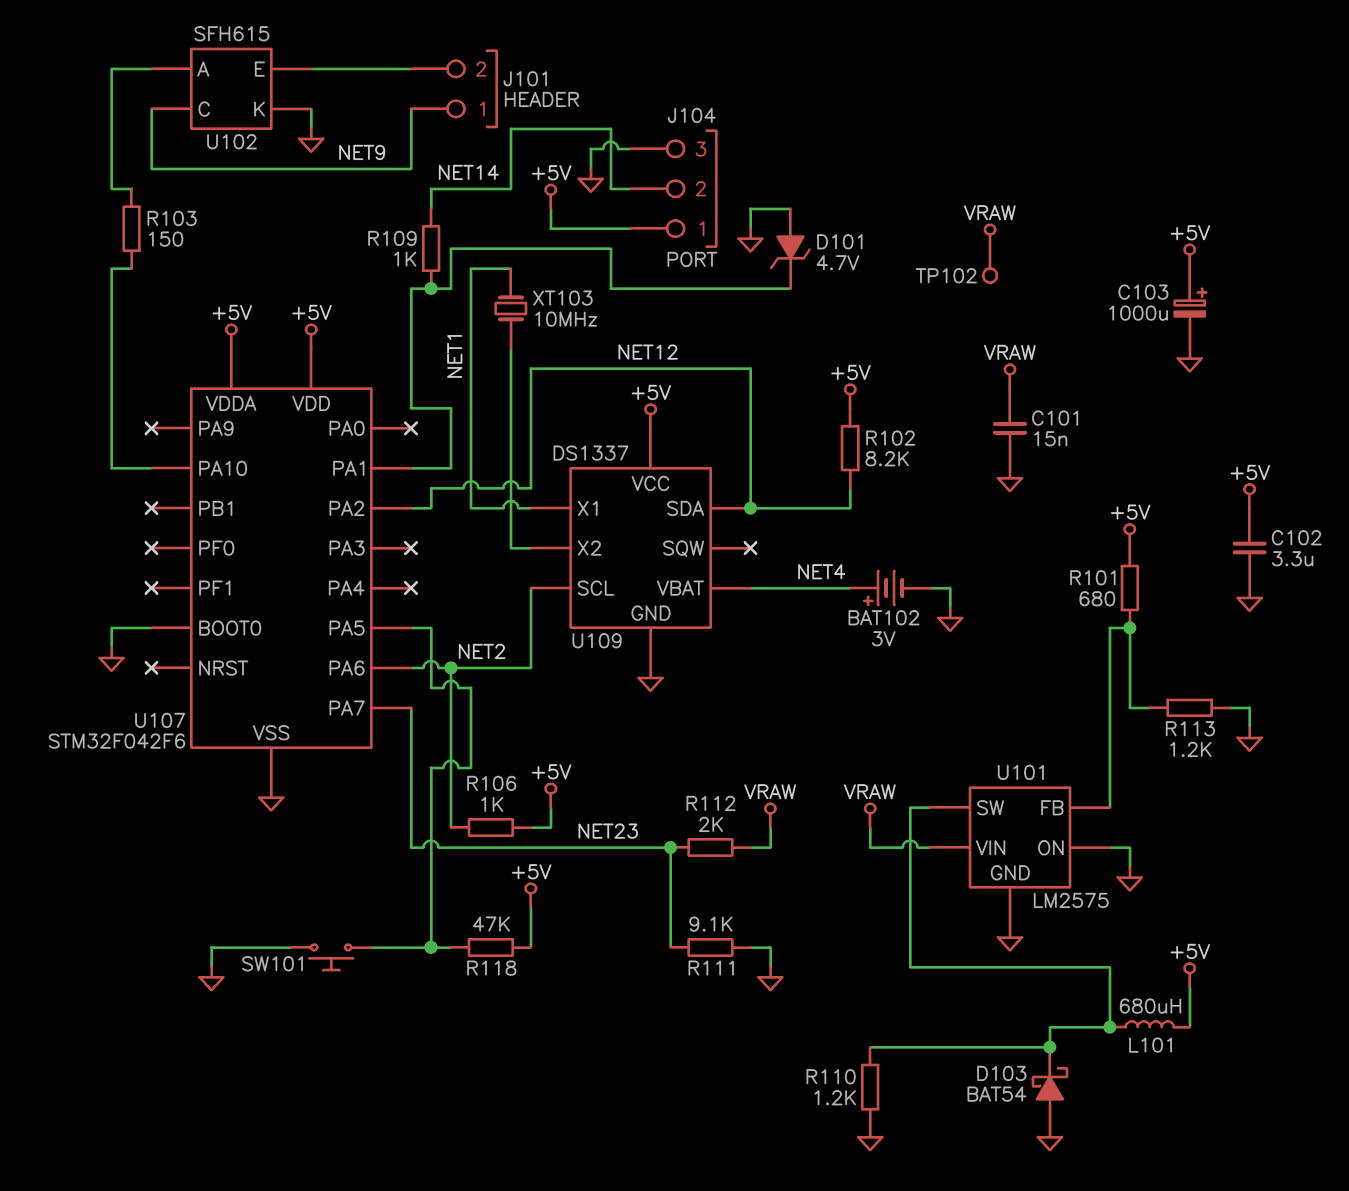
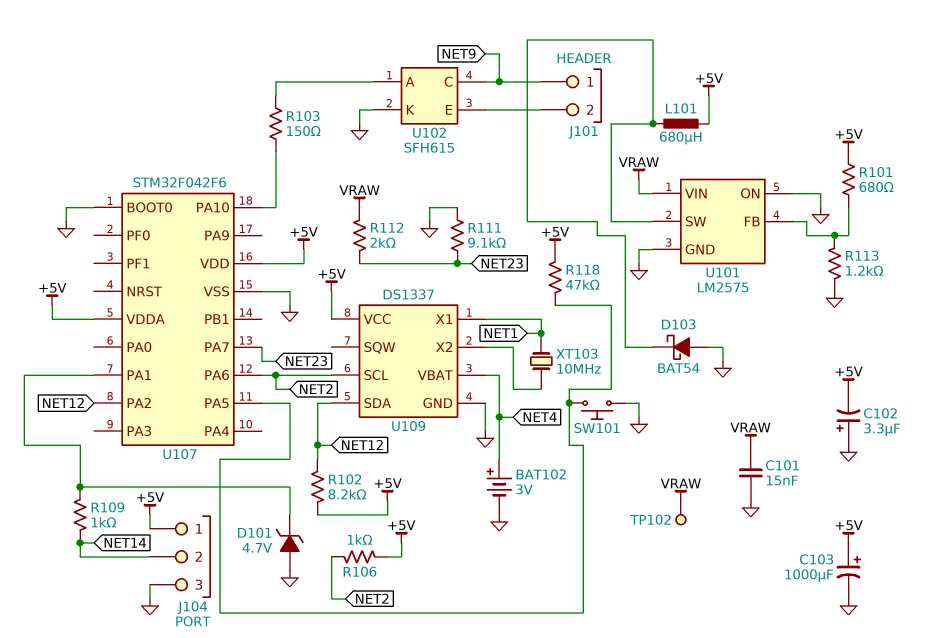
C102: 3.3uF (+5V, GND) -> 3.3uF (plus GND, minus +5V)
R110: 1.2k (GND, U101/SW) -> none

